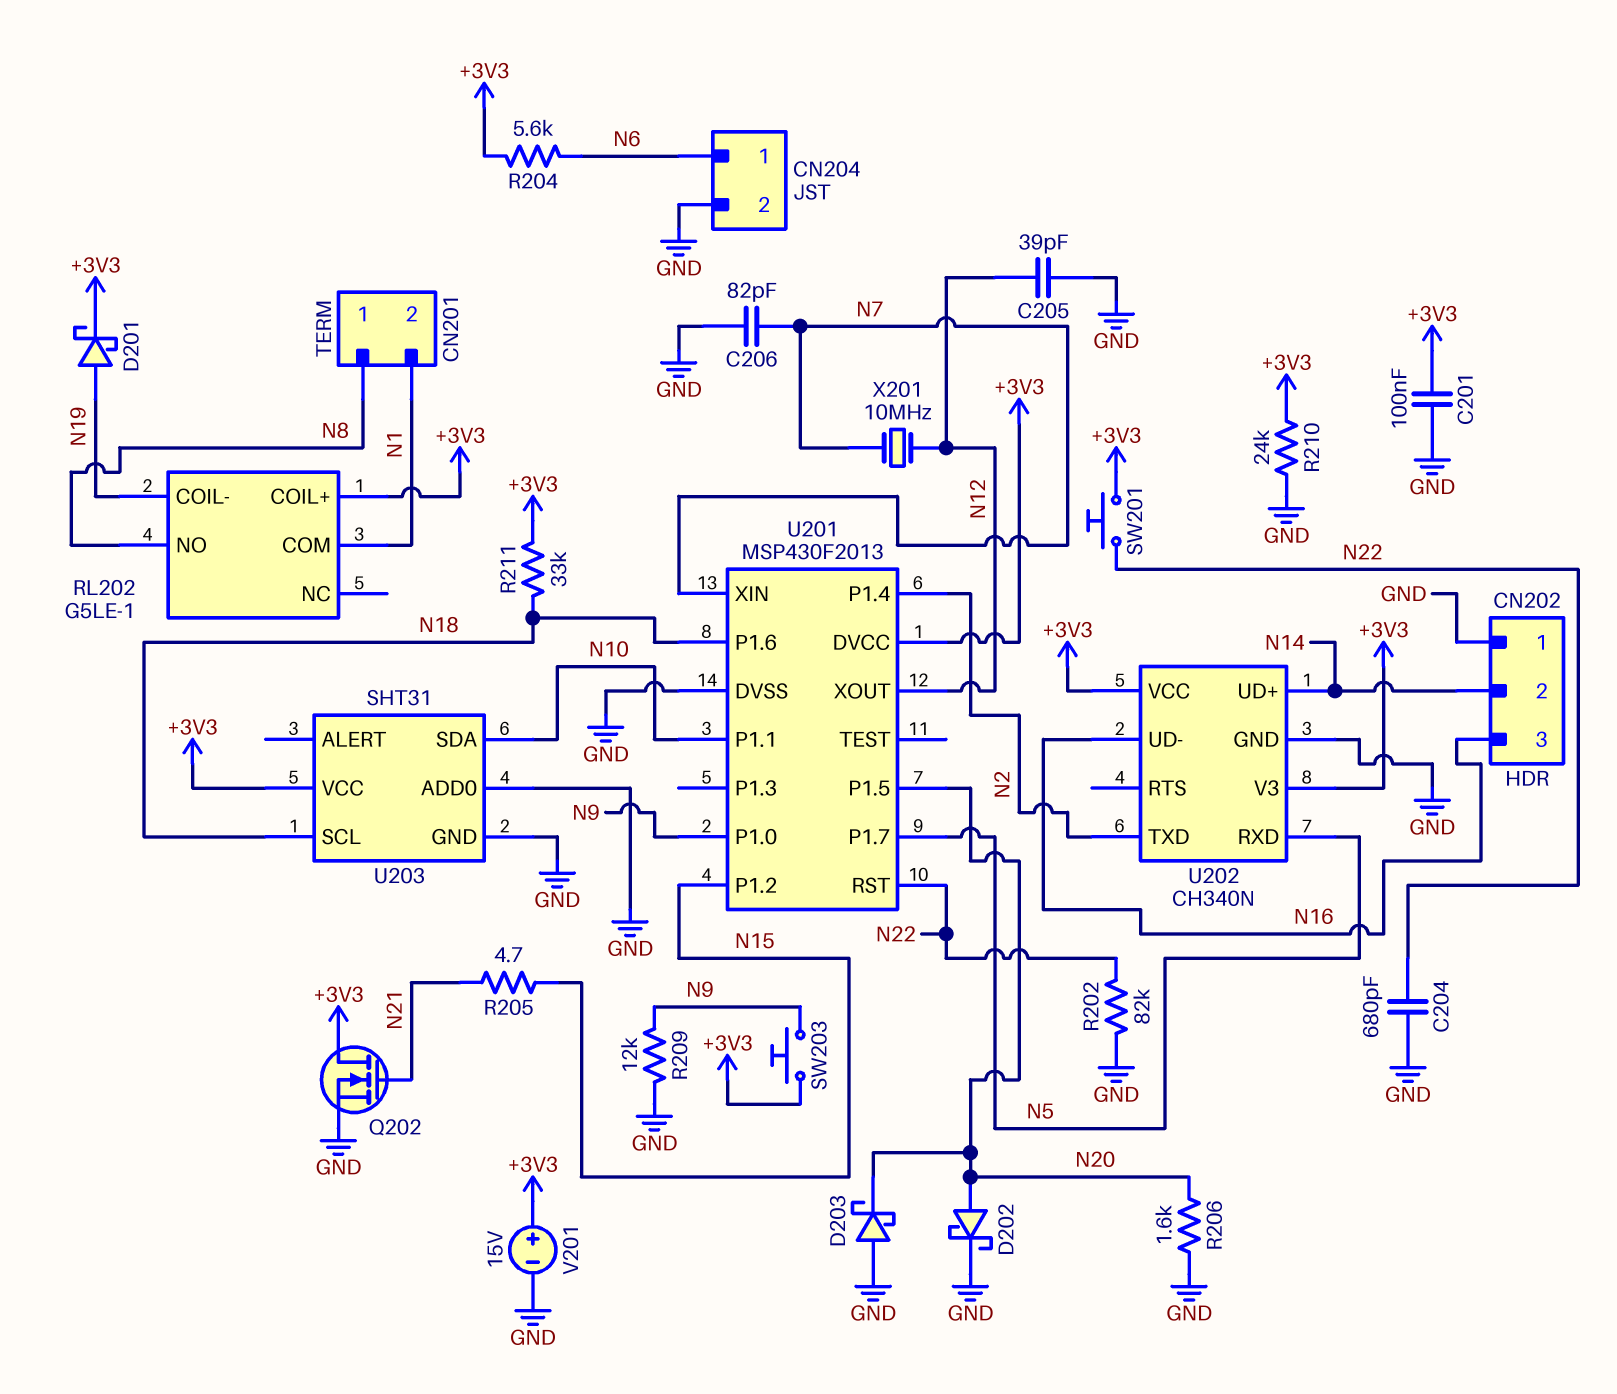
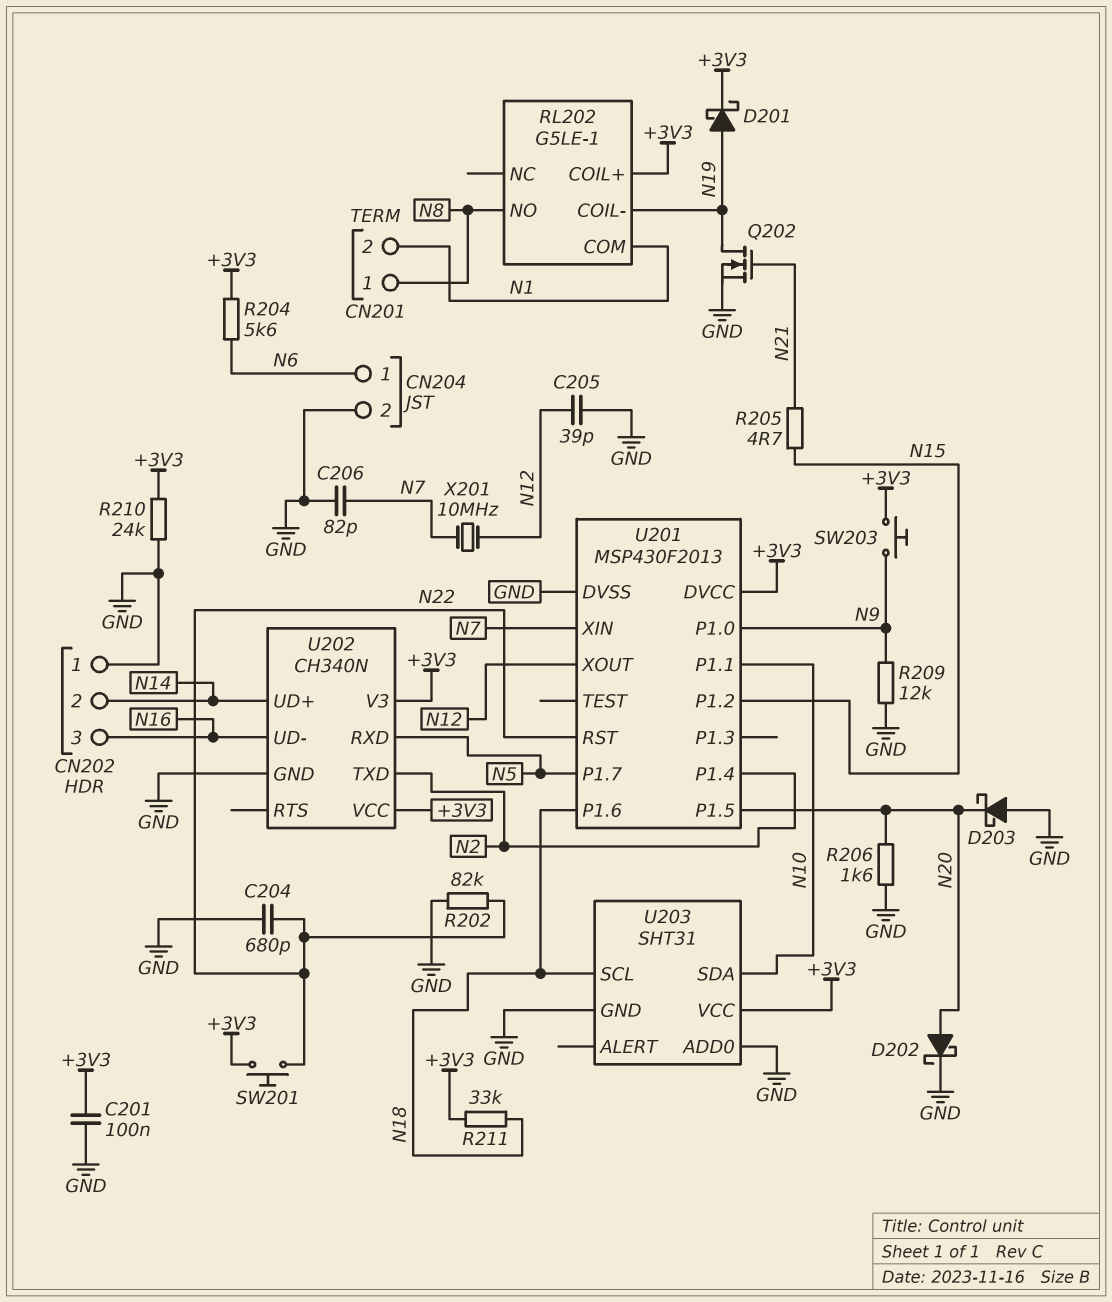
Q202: NMOS (G N21, D +3V3, S GND) -> NMOS (G N21, D N19, S GND)
V201: 15V (plus +3V3, minus GND) -> none

